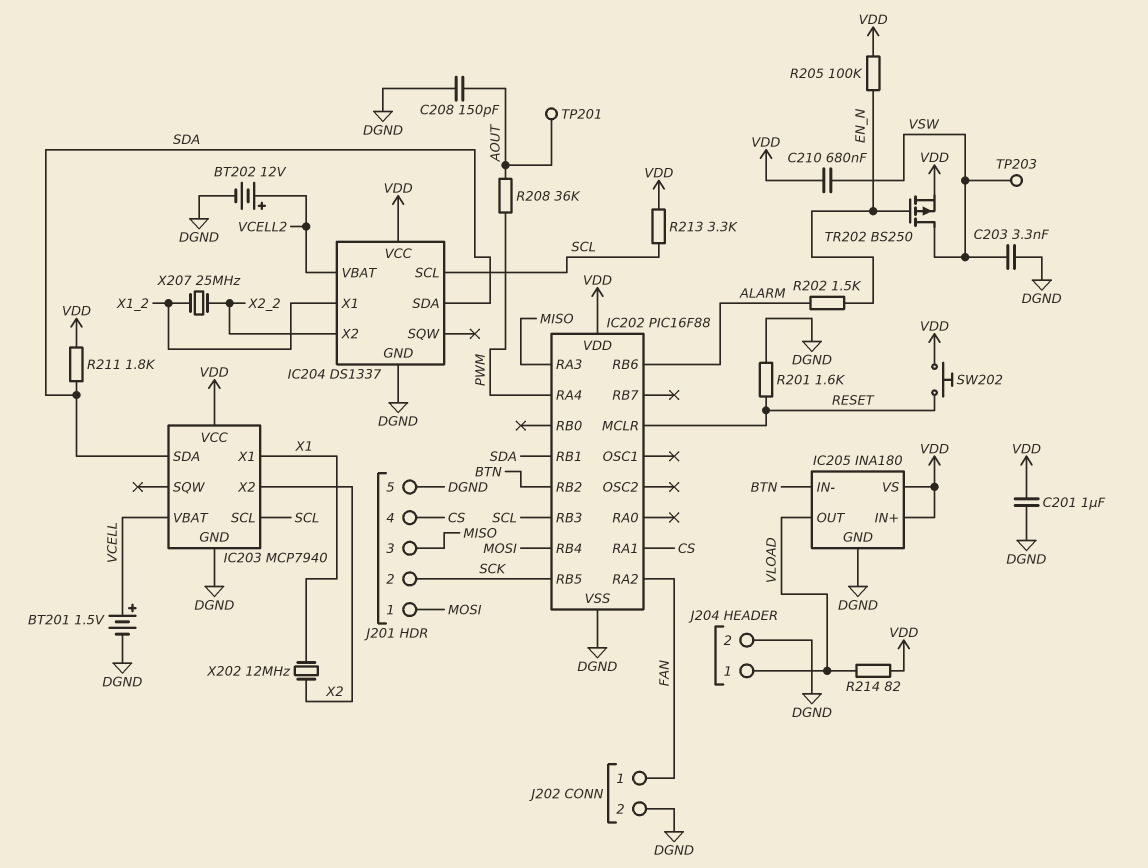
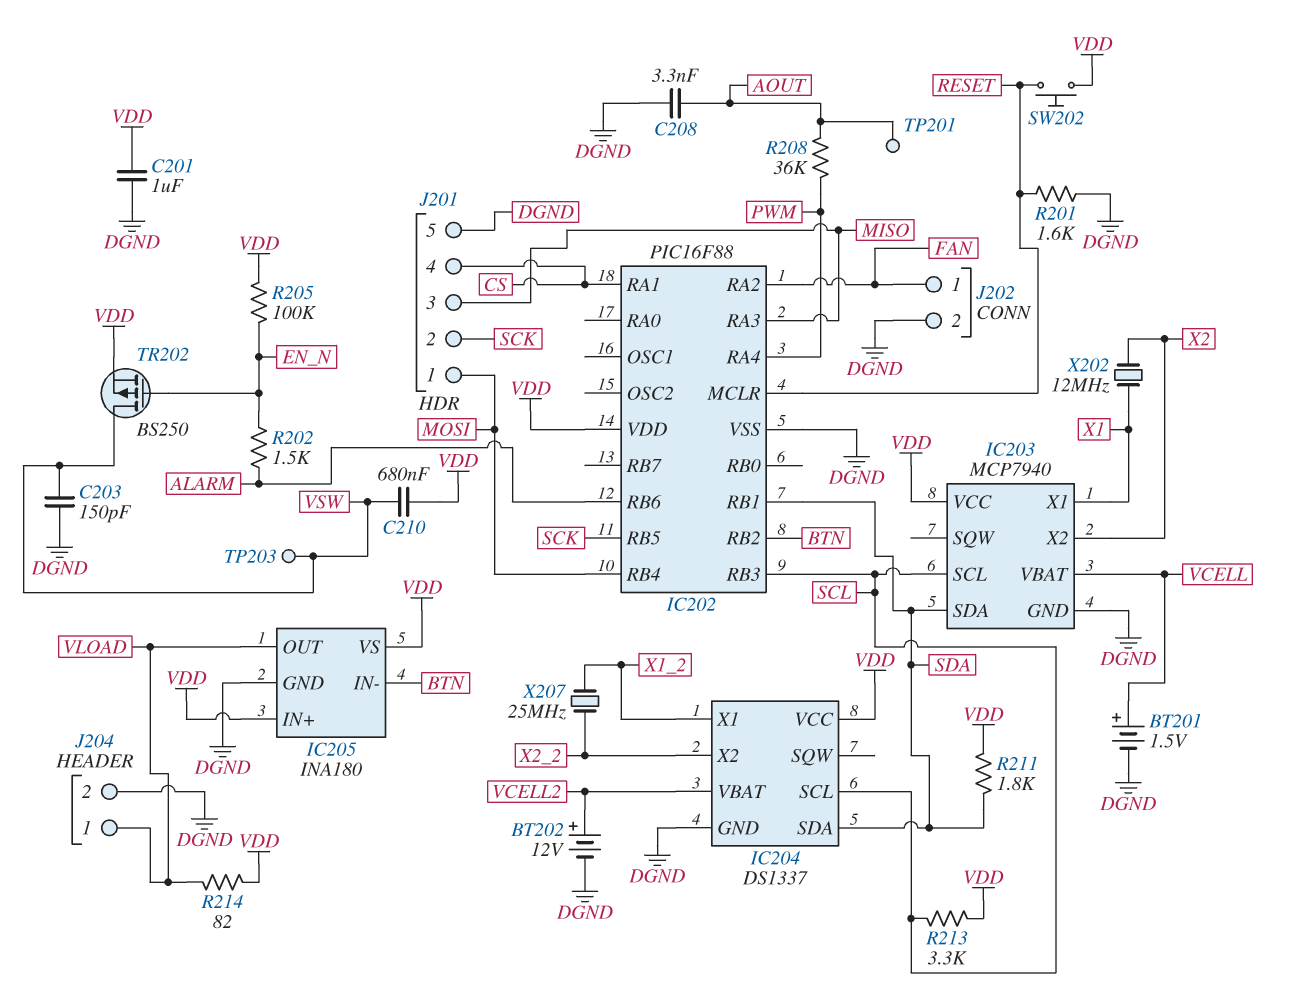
C203: 3.3nF (DGND, VSW) -> 150pF (DGND, VSW)
C208: 150pF (AOUT, DGND) -> 3.3nF (AOUT, DGND)

